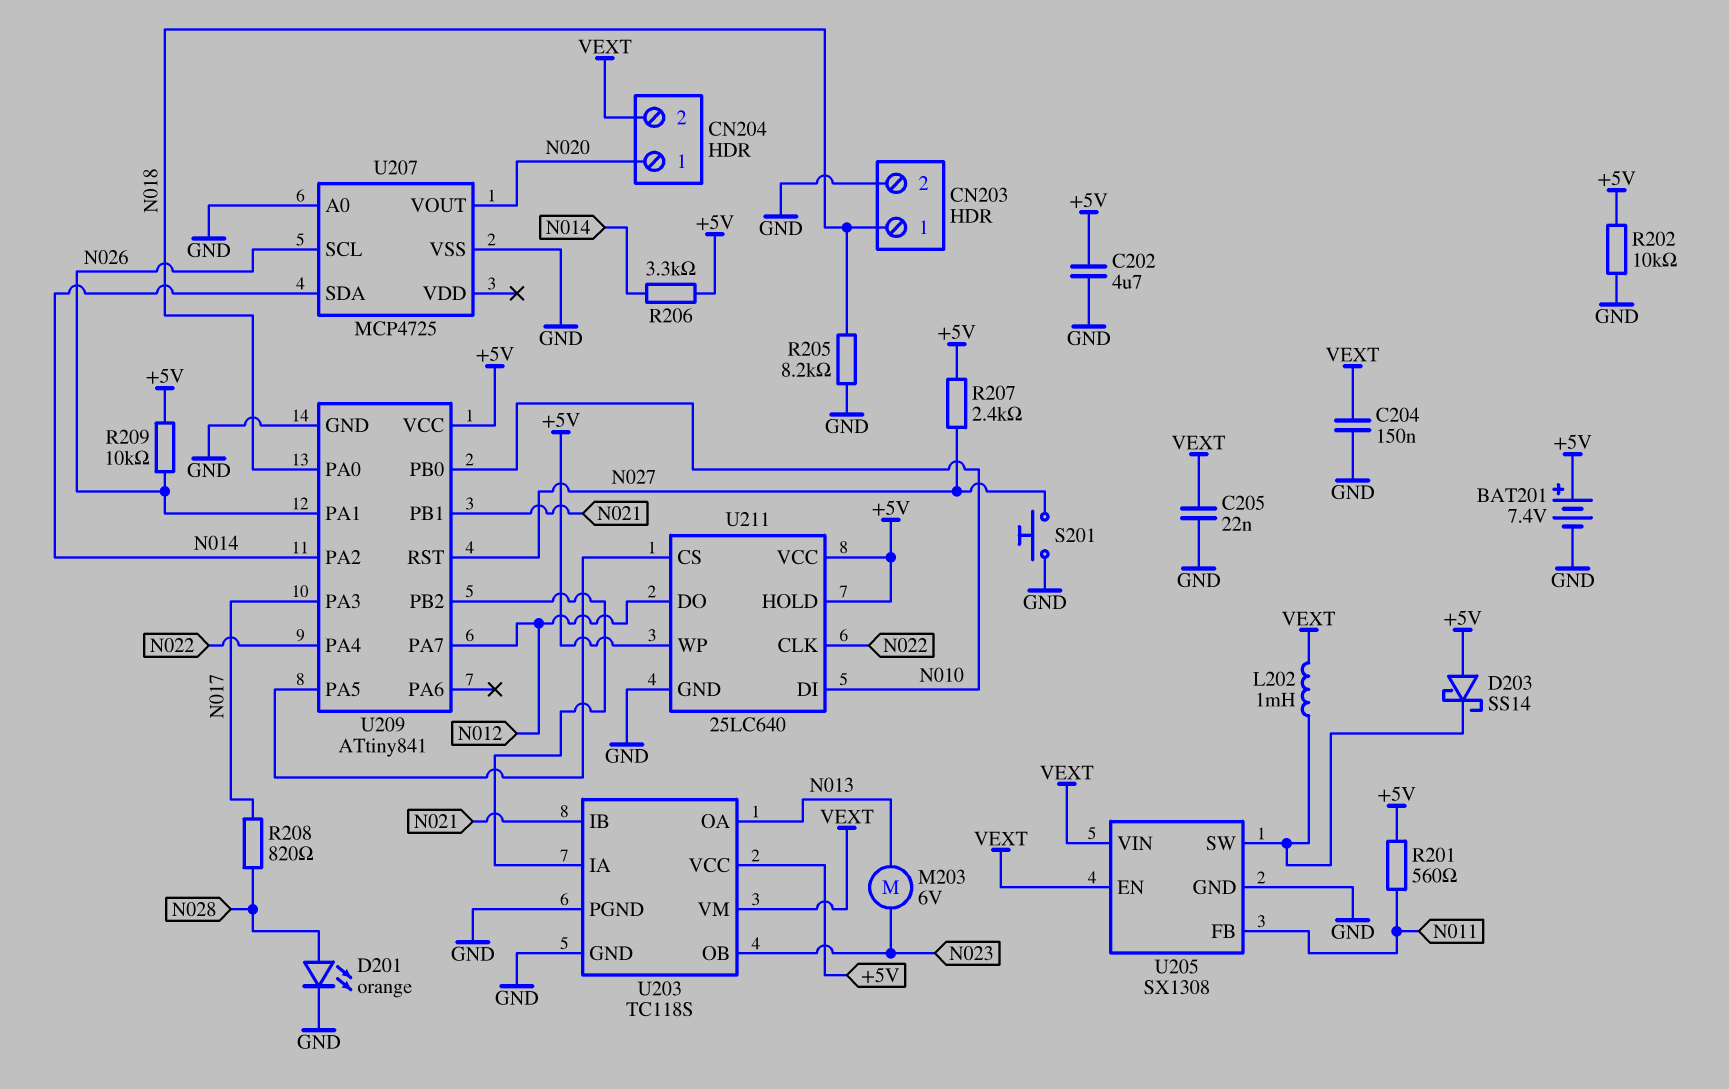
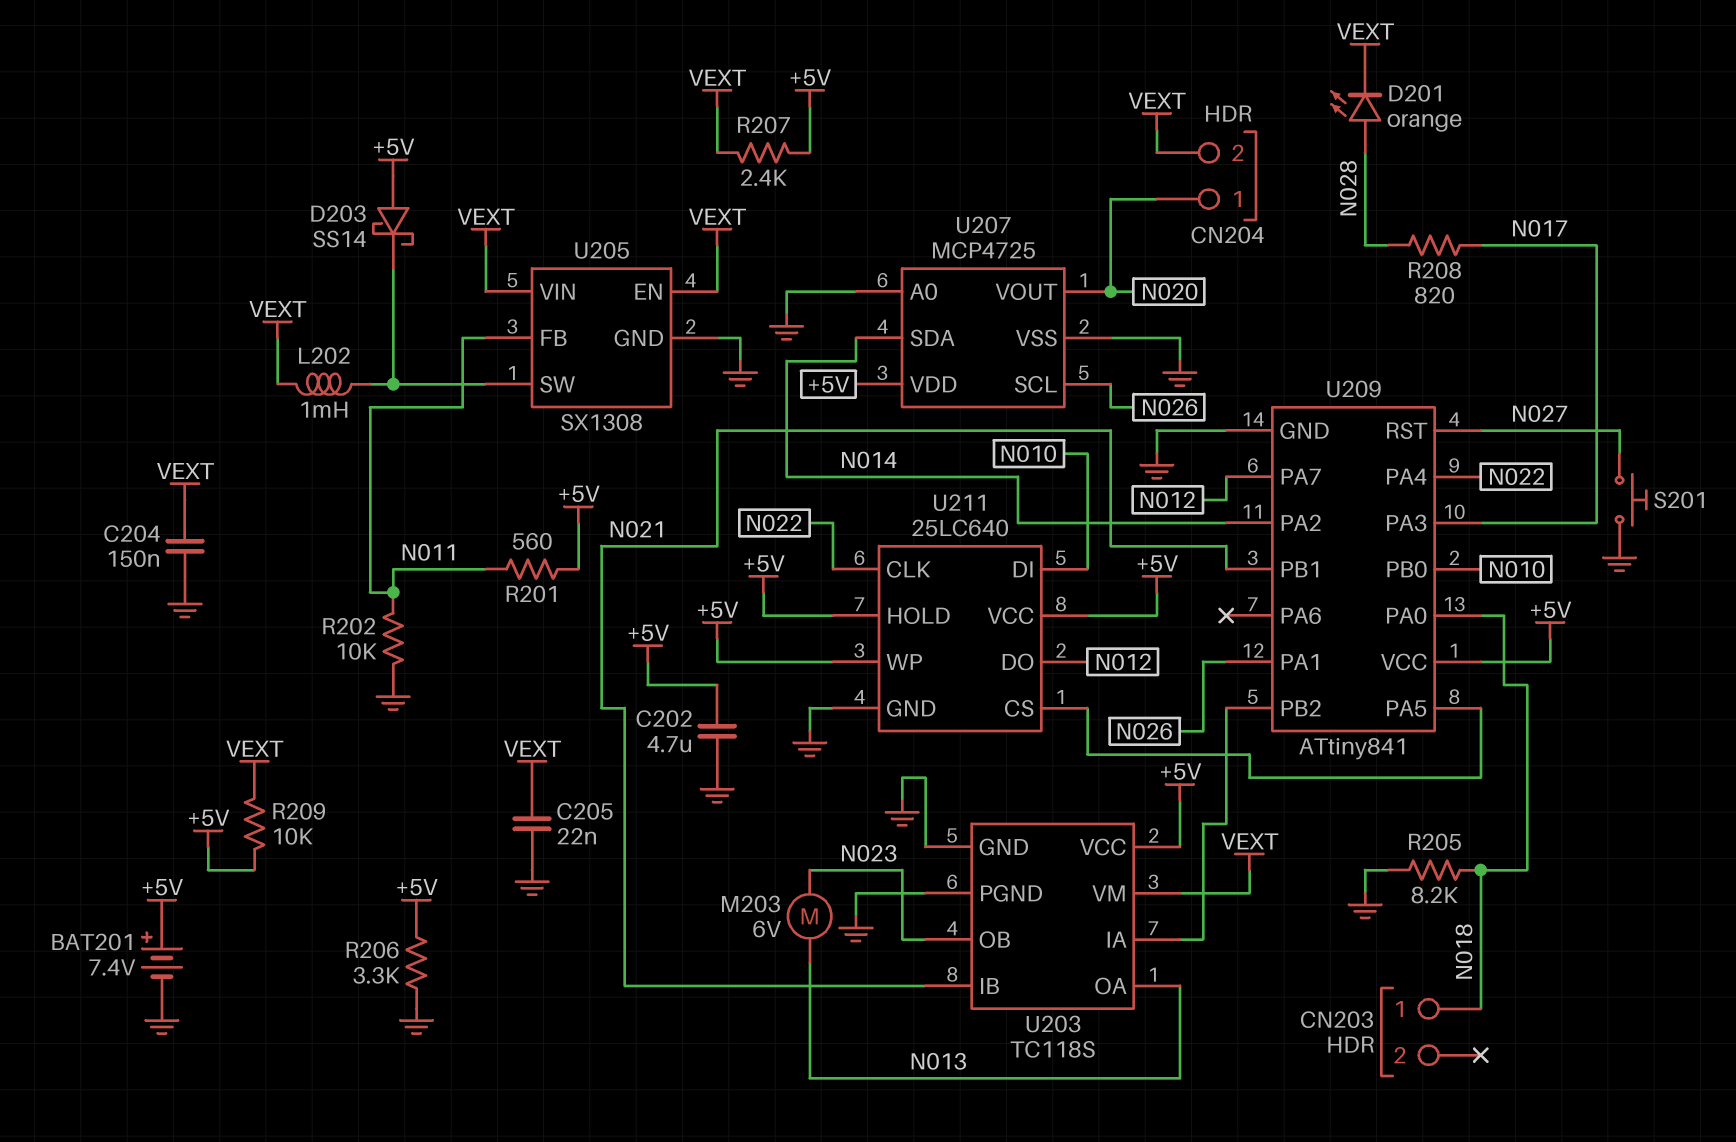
CN203 pin 2: GND -> none
D201: LED orange (A N028, K GND) -> LED orange (A N028, K VEXT)
R202: 10k (+5V, GND) -> 10k (GND, N011)
R206: 3.3k (+5V, N014) -> 3.3k (+5V, GND)
R207: 2.4k (+5V, N027) -> 2.4k (+5V, VEXT)
R209: 10k (+5V, N026) -> 10k (+5V, VEXT)
U207 pin VDD: none -> +5V

